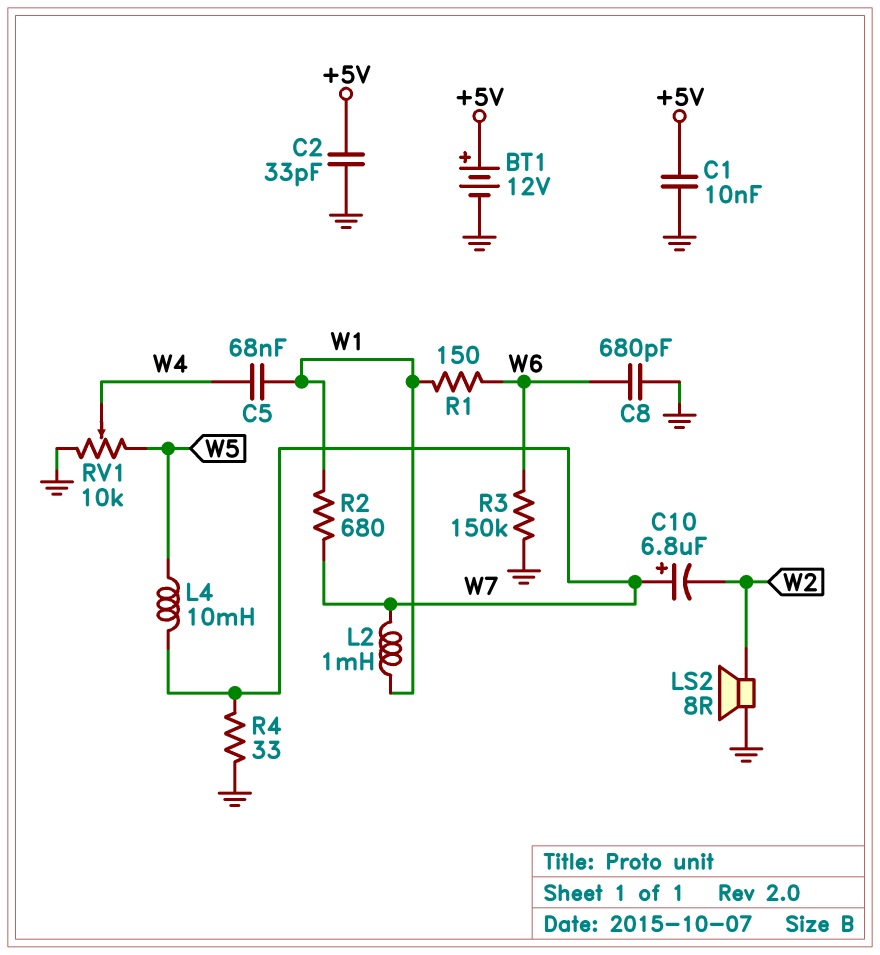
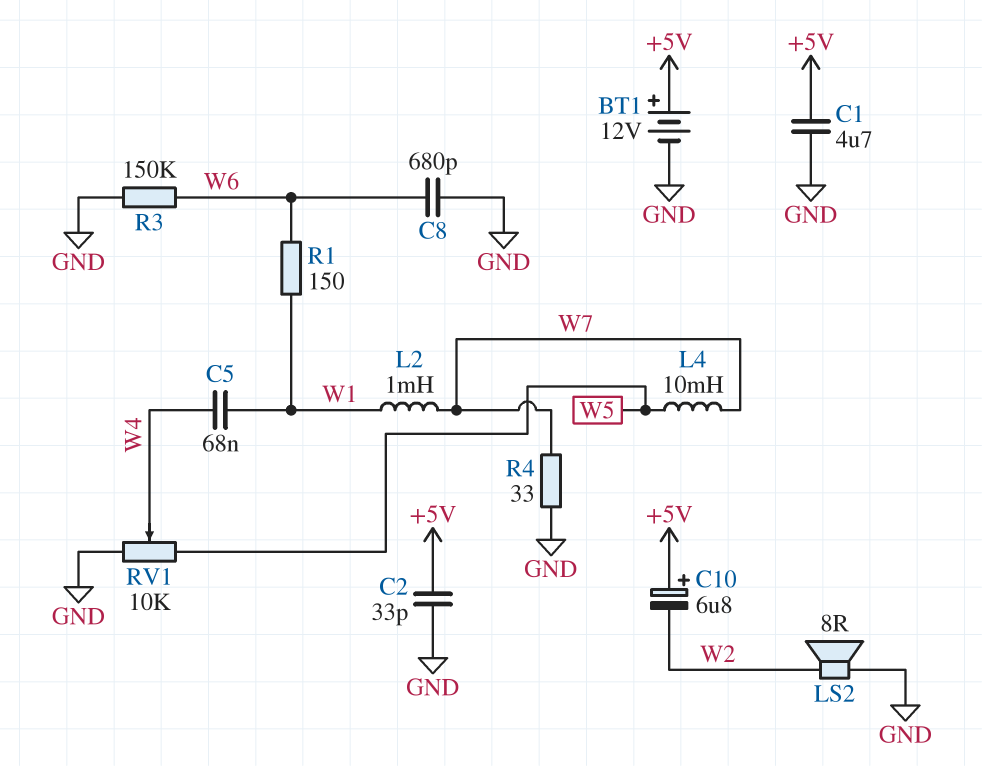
C1: 10nF (+5V, GND) -> 4.7uF (+5V, GND)
C10: 6.8uF (plus W7, minus W2) -> 6.8uF (plus +5V, minus W2)
R2: 680 (W1, W7) -> none

